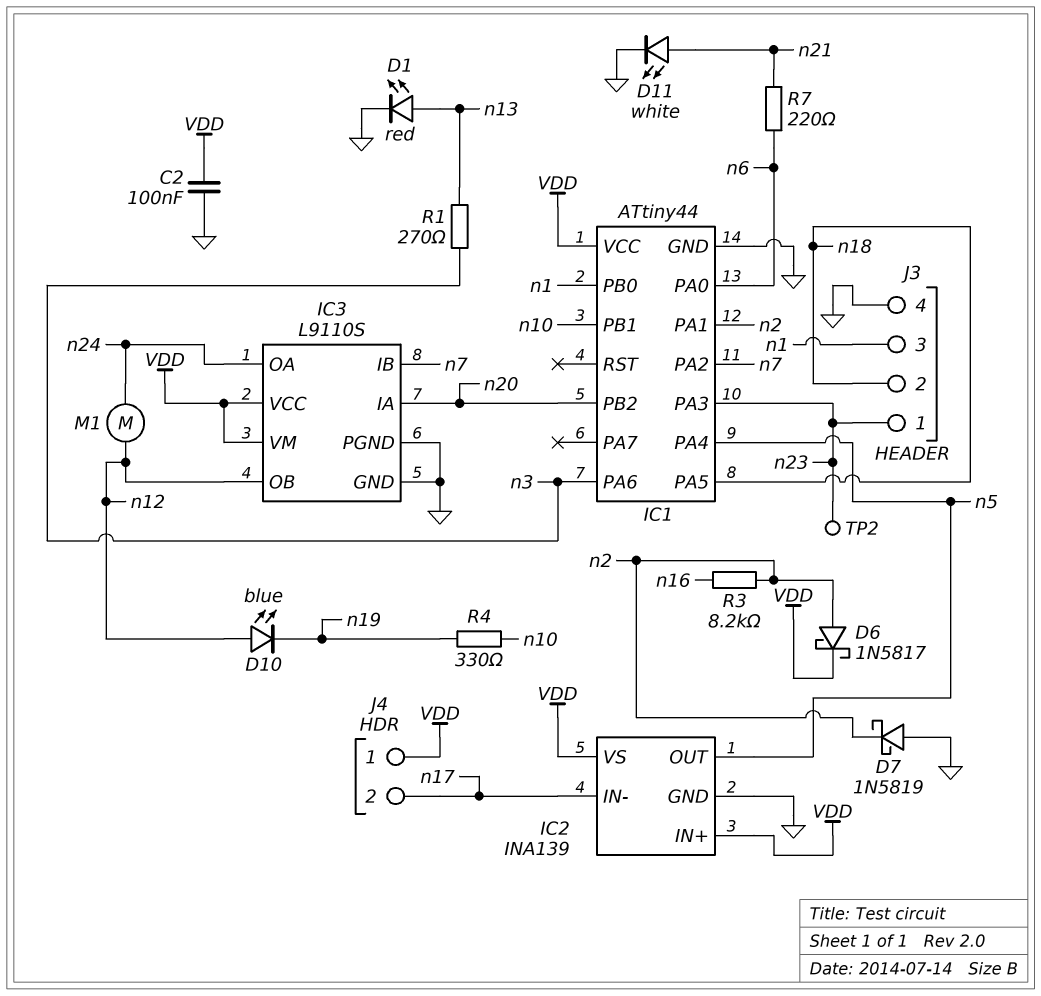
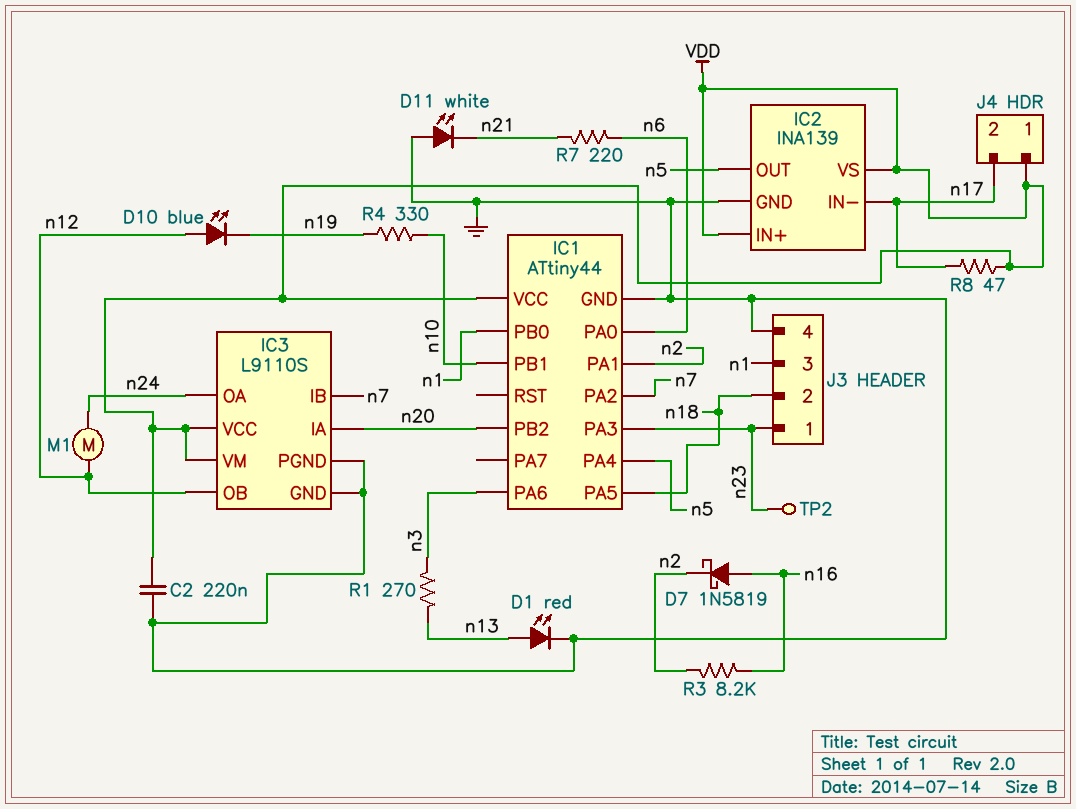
C2: 100nF (GND, VDD) -> 220nF (GND, VDD)
D6: schottky 1N5817 (A n2, K VDD) -> none
D7: schottky 1N5819 (A GND, K n2) -> schottky 1N5819 (A n16, K n2)
D11: LED white (A n21, K GND) -> LED white (A GND, K n21)
R8: none -> 47 (VDD, n17)

